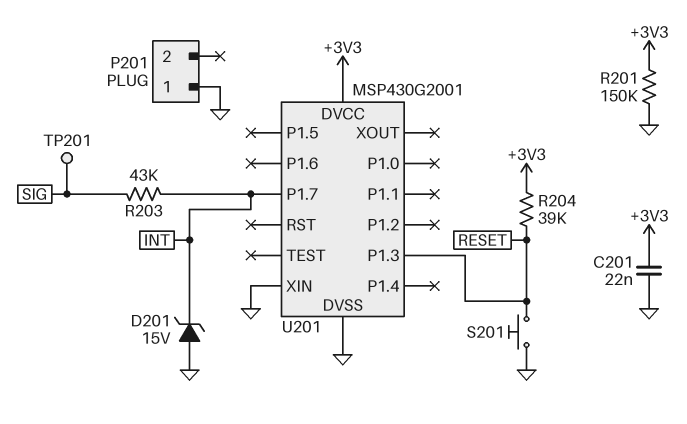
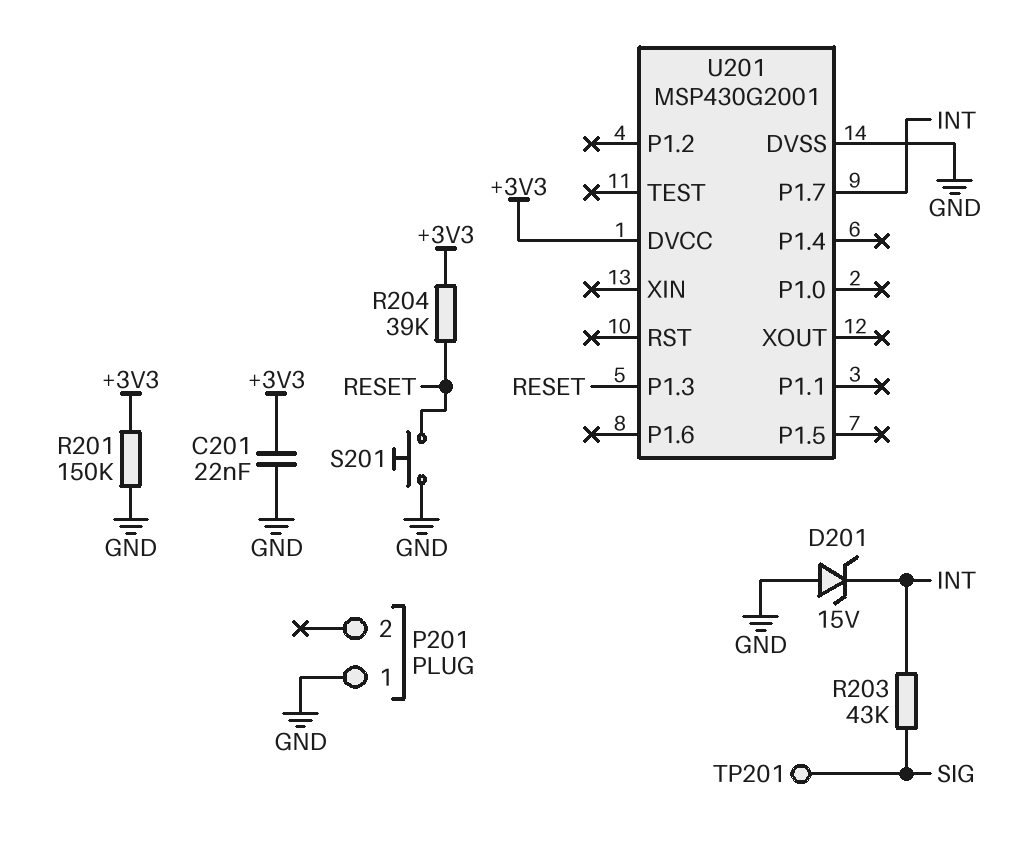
U201 pin XIN: GND -> none

